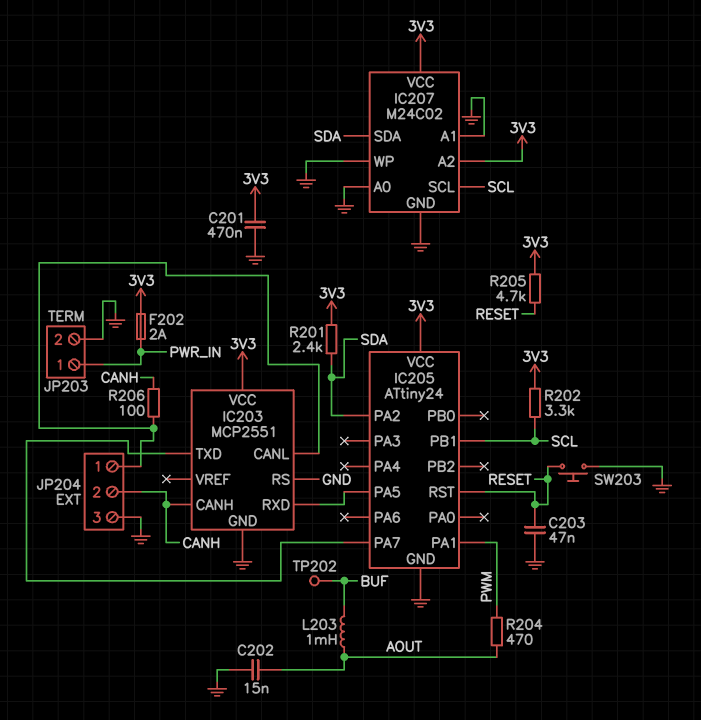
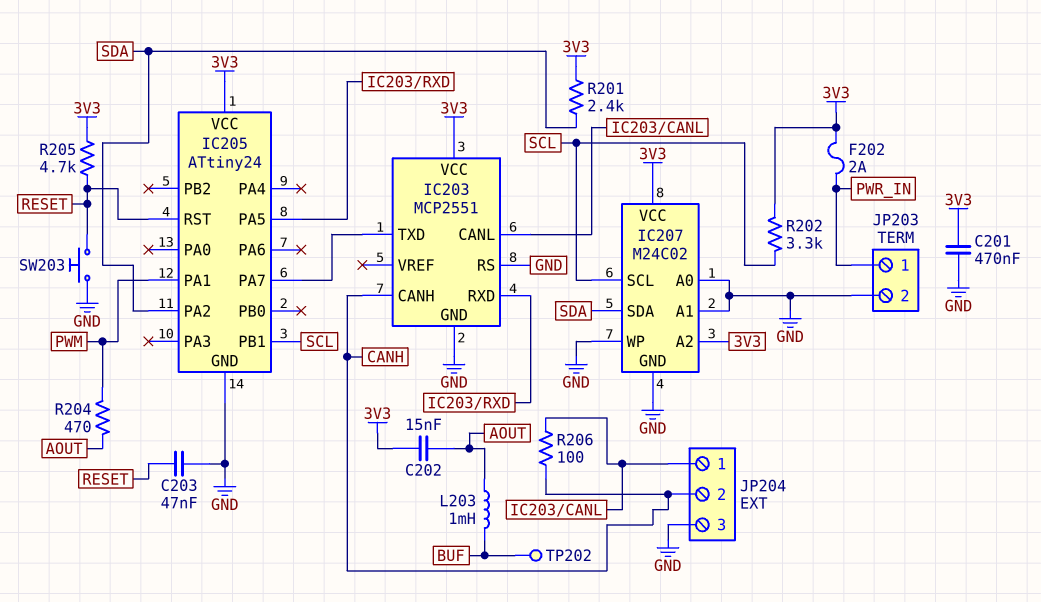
C202: 15nF (AOUT, GND) -> 15nF (3V3, AOUT)

